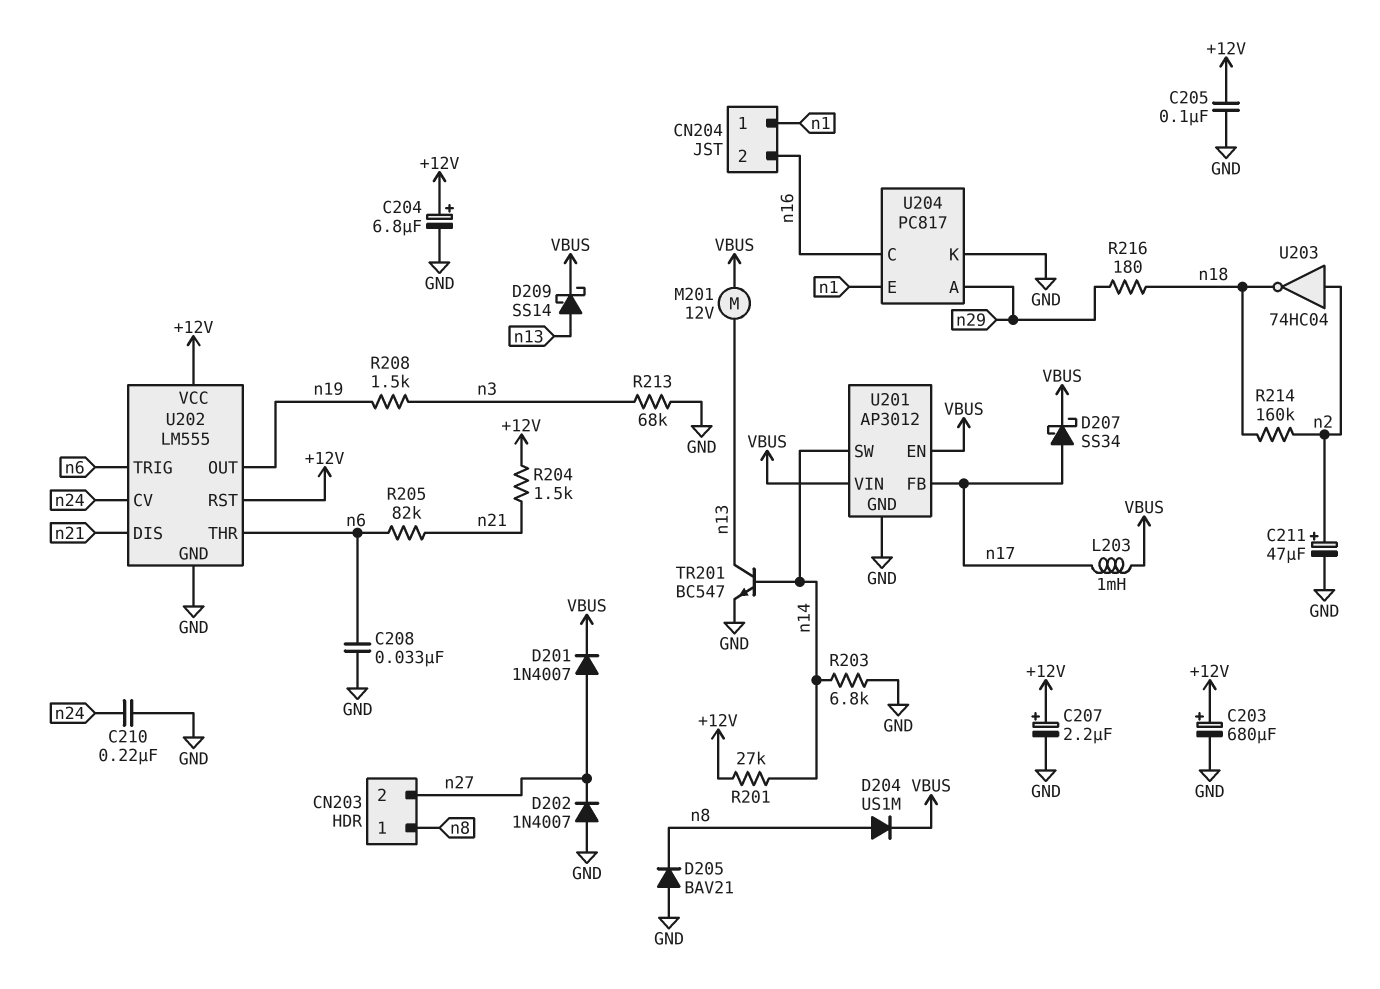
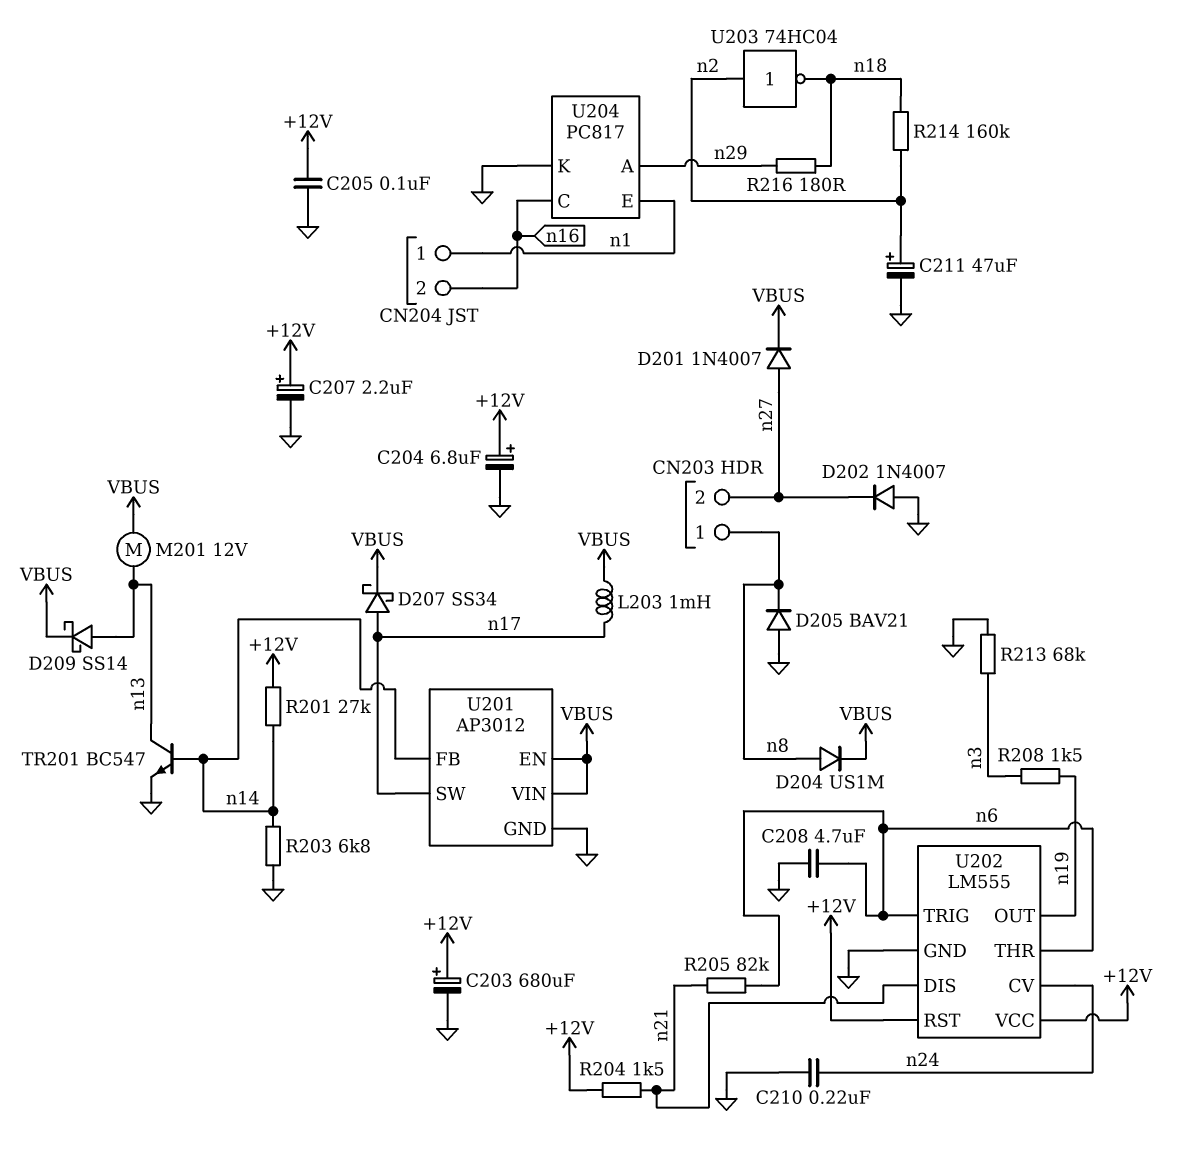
C208: 33nF (GND, n6) -> 4.7uF (GND, n6)
U201 pin FB: n17 -> n14
U201 pin SW: n14 -> n17

